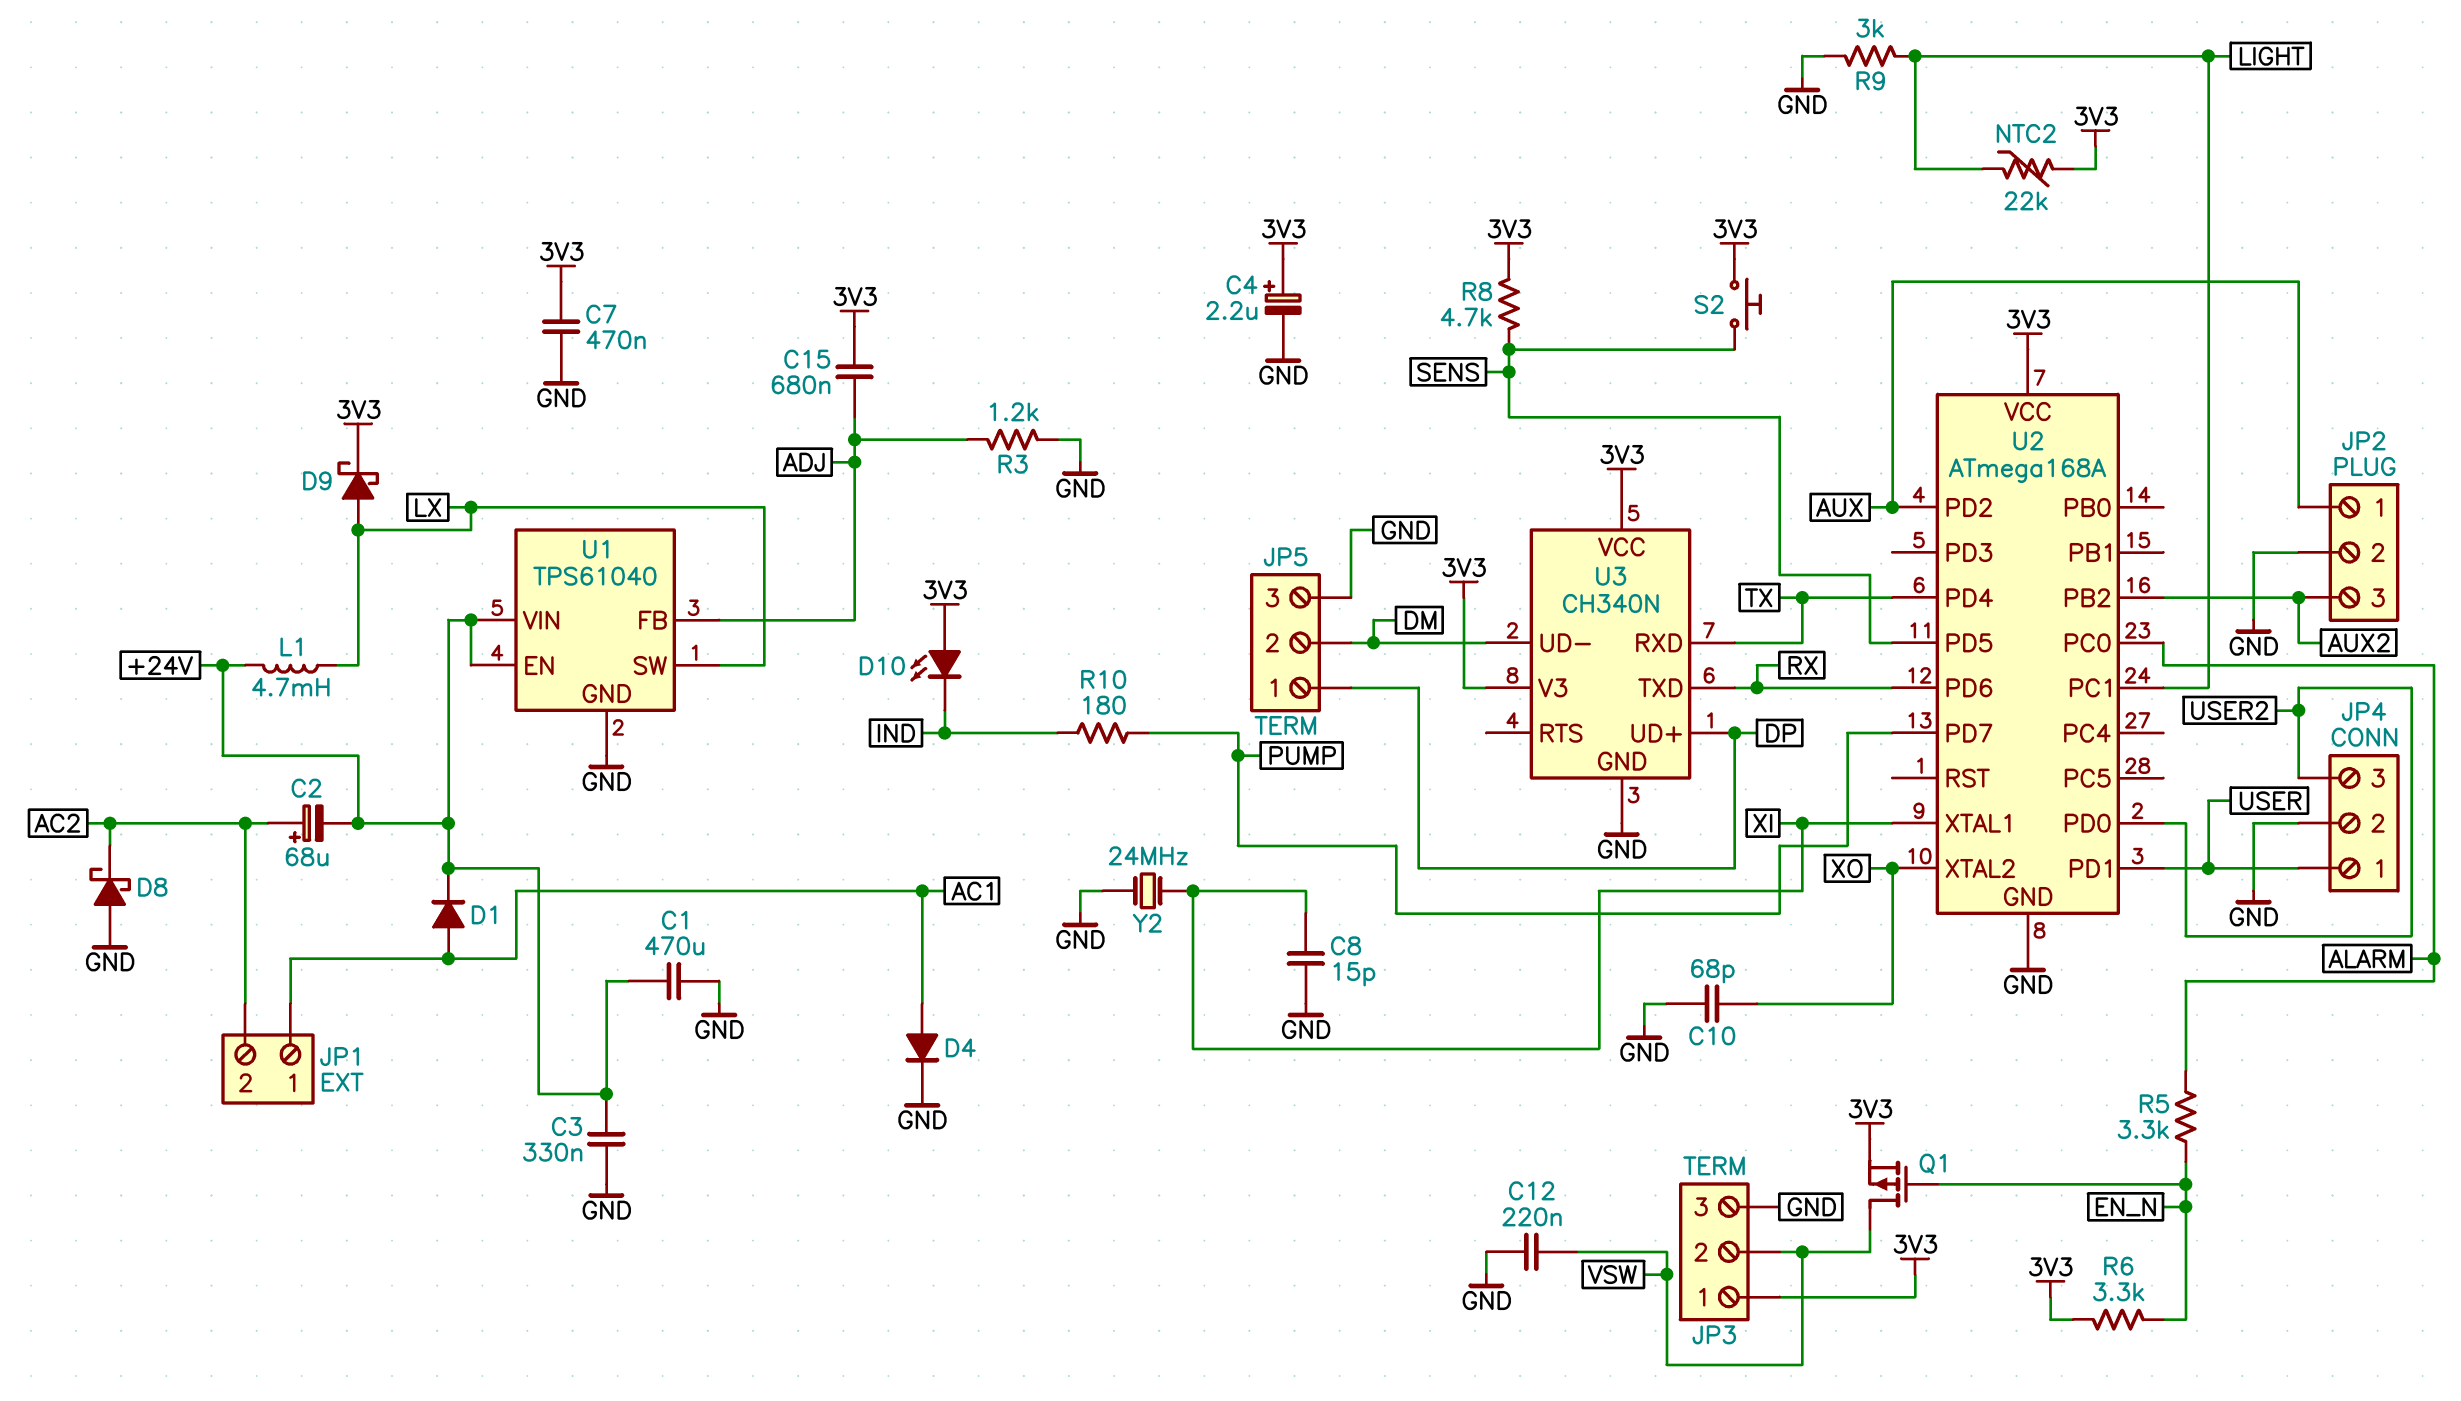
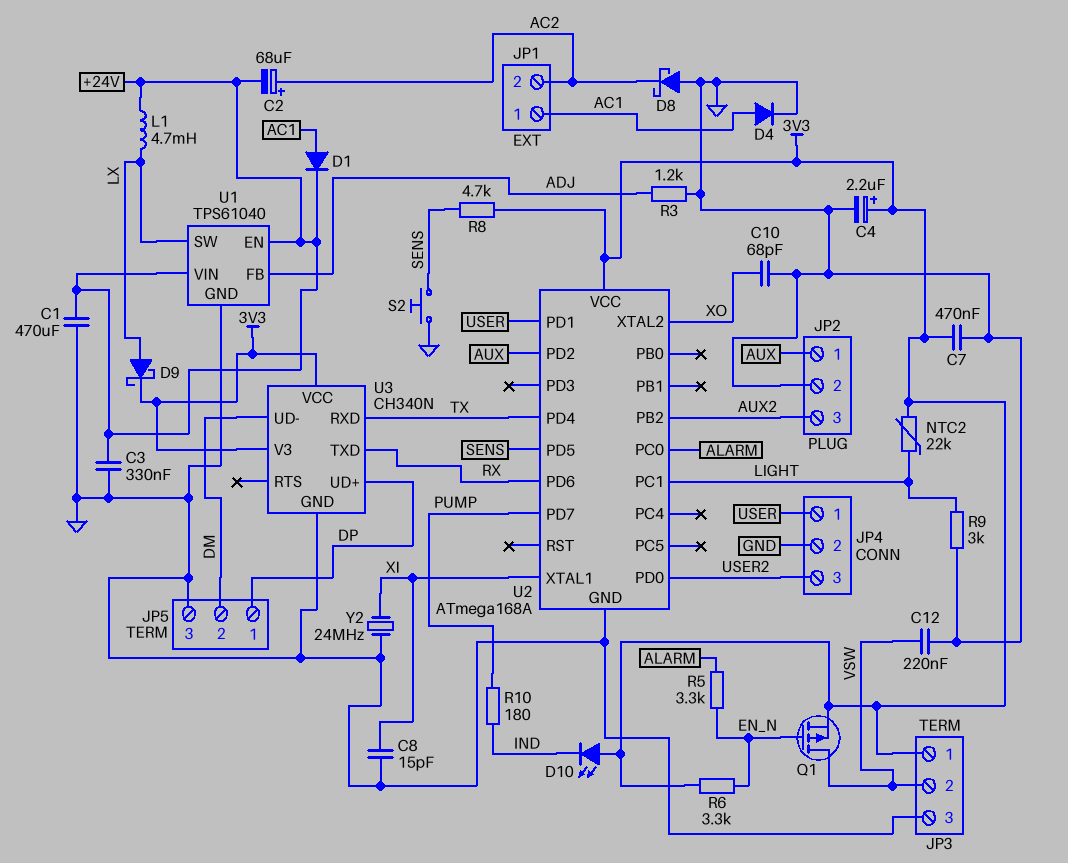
C15: 680nF (3V3, ADJ) -> none
S2: button (3V3, SENS) -> button (GND, SENS)

